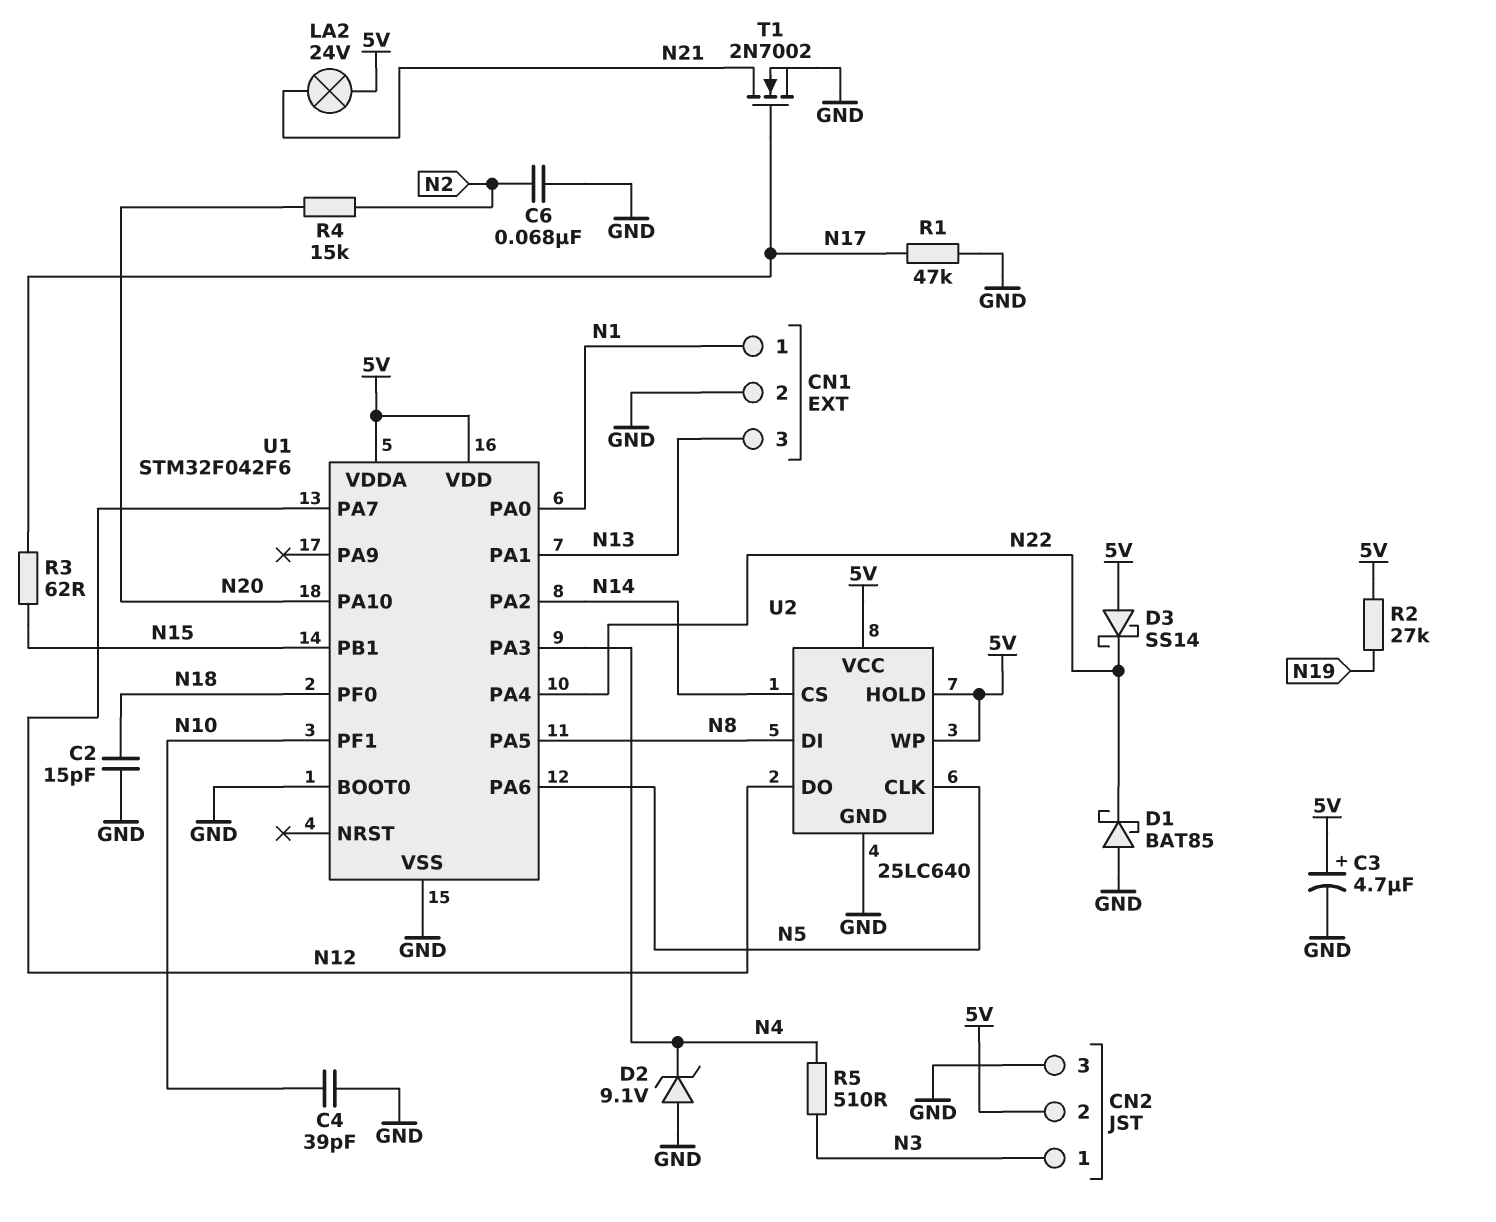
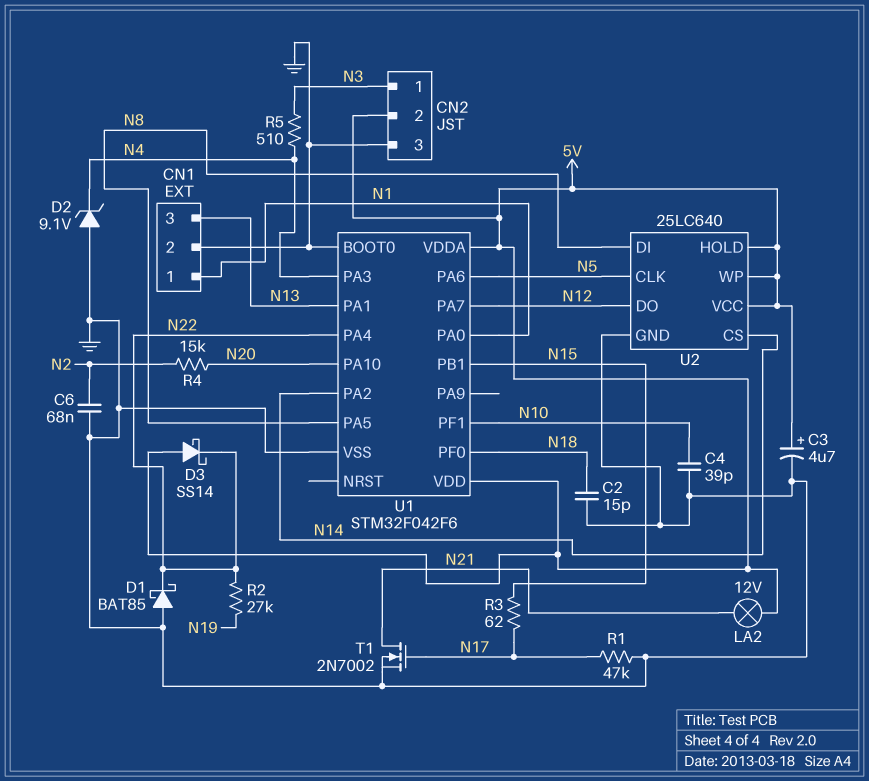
LA2: lamp 24V (5V, N21) -> lamp 12V (5V, N21)
R2: 27k (5V, N19) -> 27k (N19, N22)

